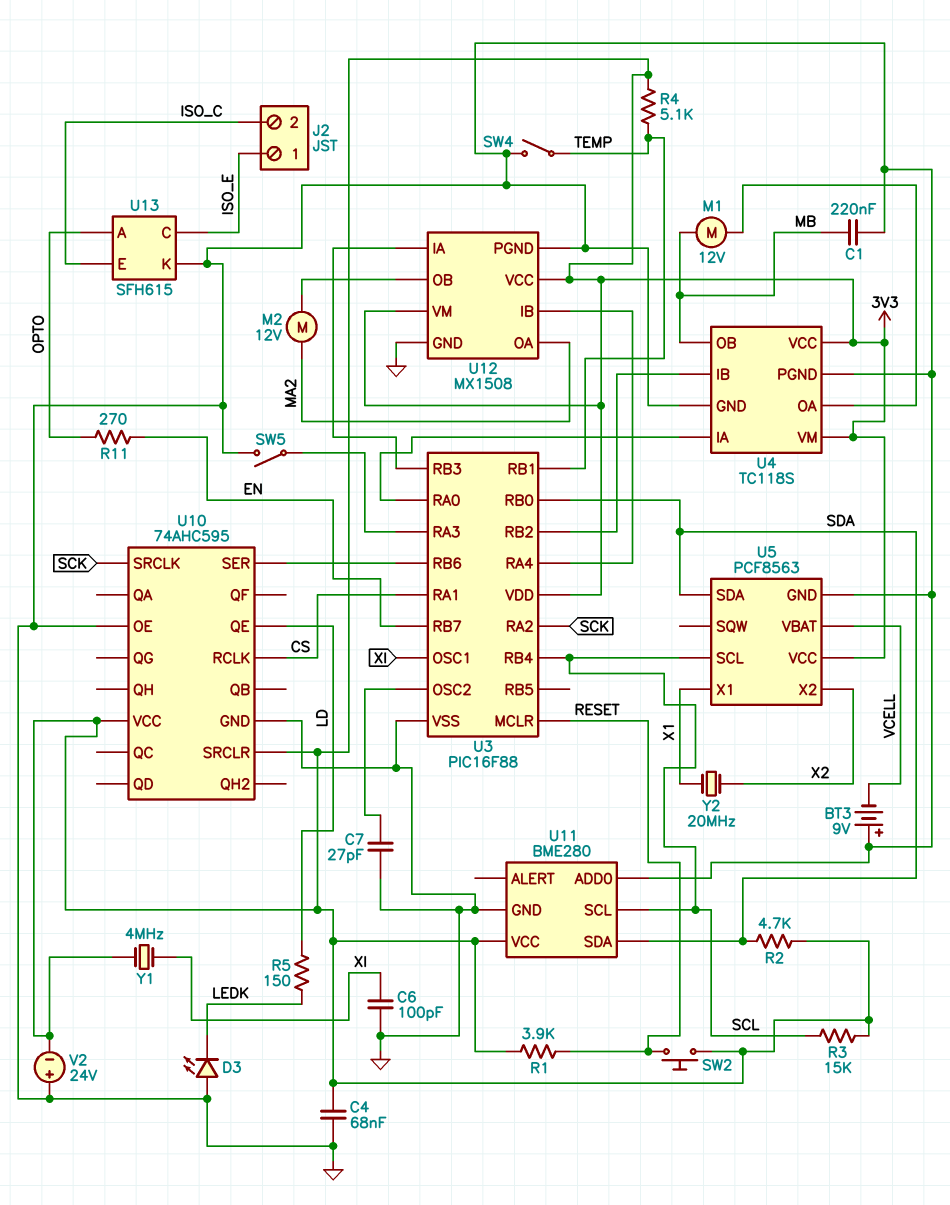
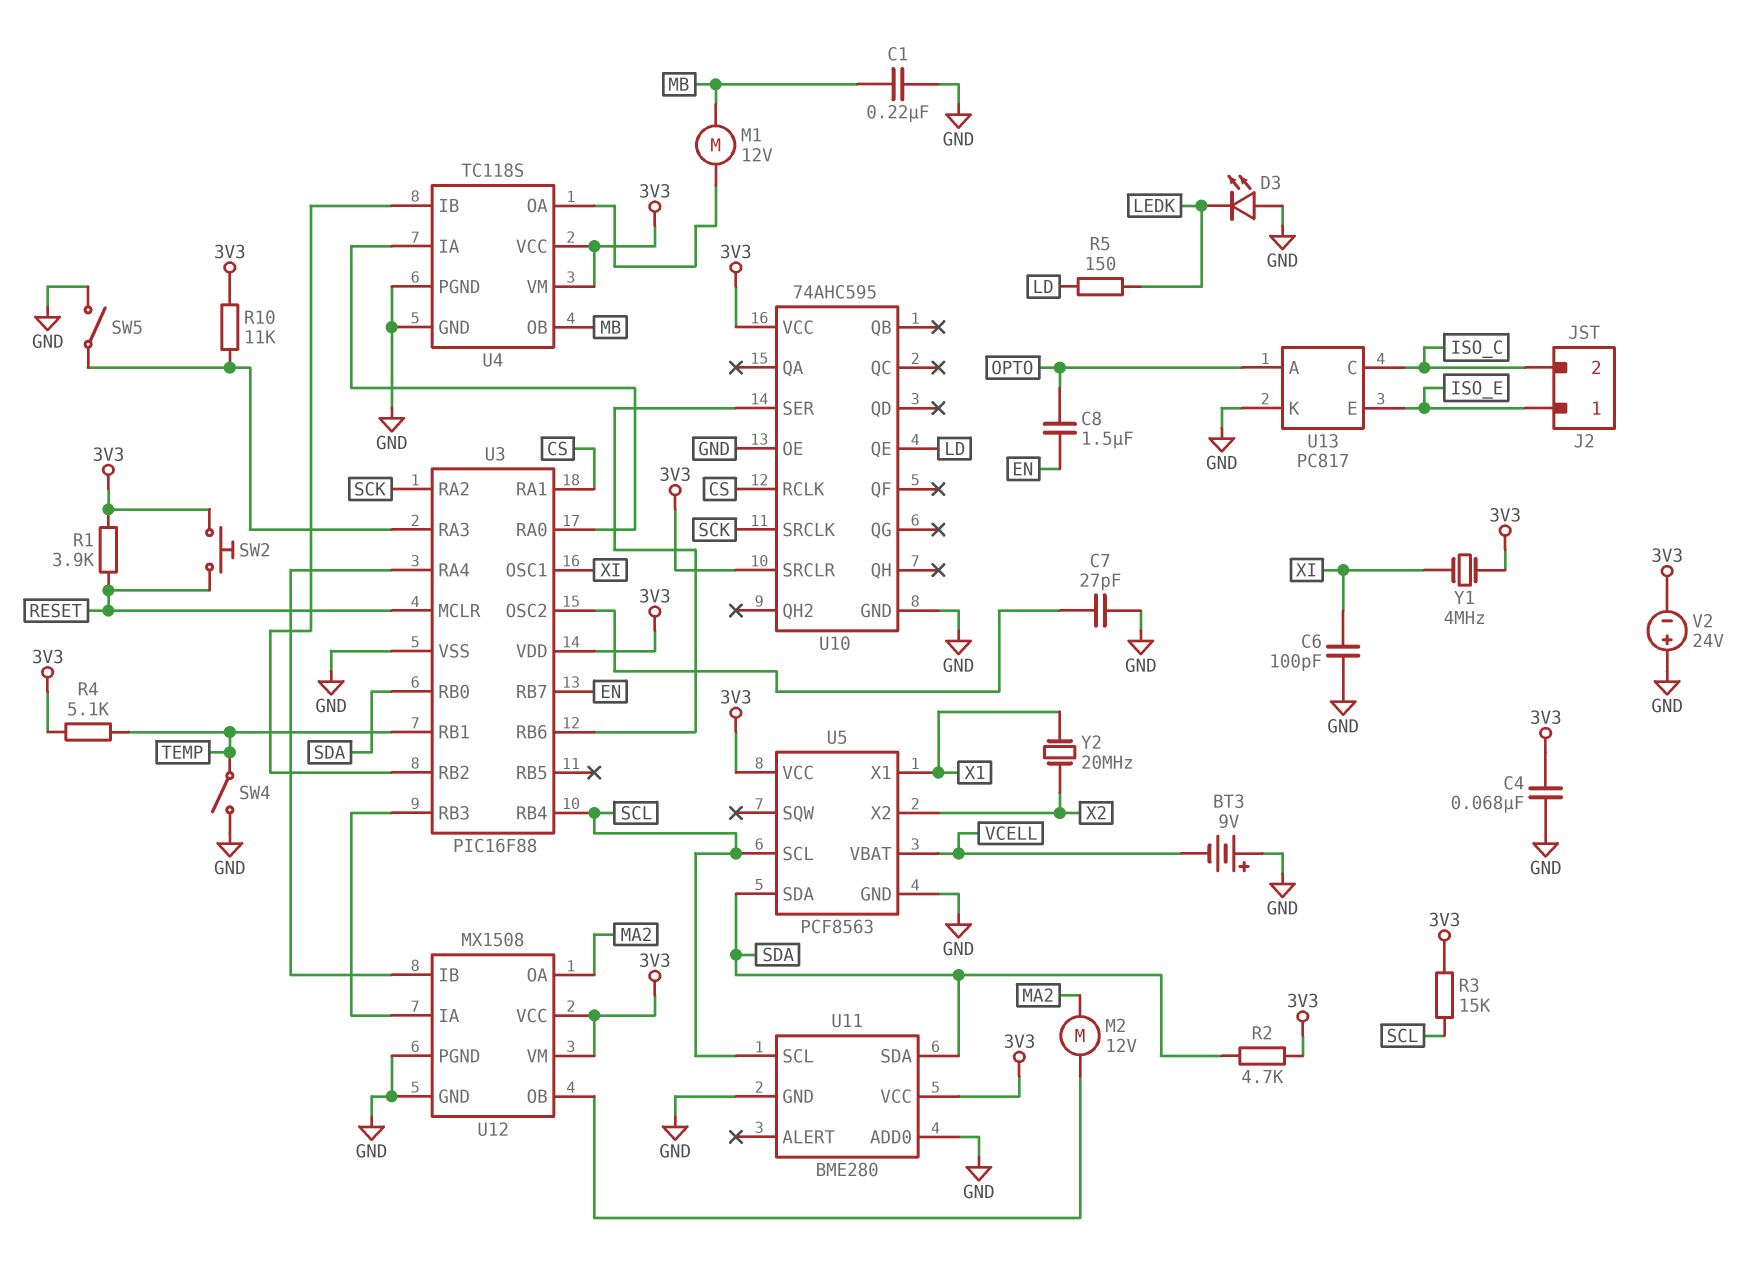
C8: none -> 1.5uF (EN, OPTO)
R10: none -> 11k (3V3, U3/RA3)
R11: 270 (EN, OPTO) -> none
U13: SFH615 -> PC817
U13 pin C: ISO_E -> ISO_C
U13 pin E: ISO_C -> ISO_E

